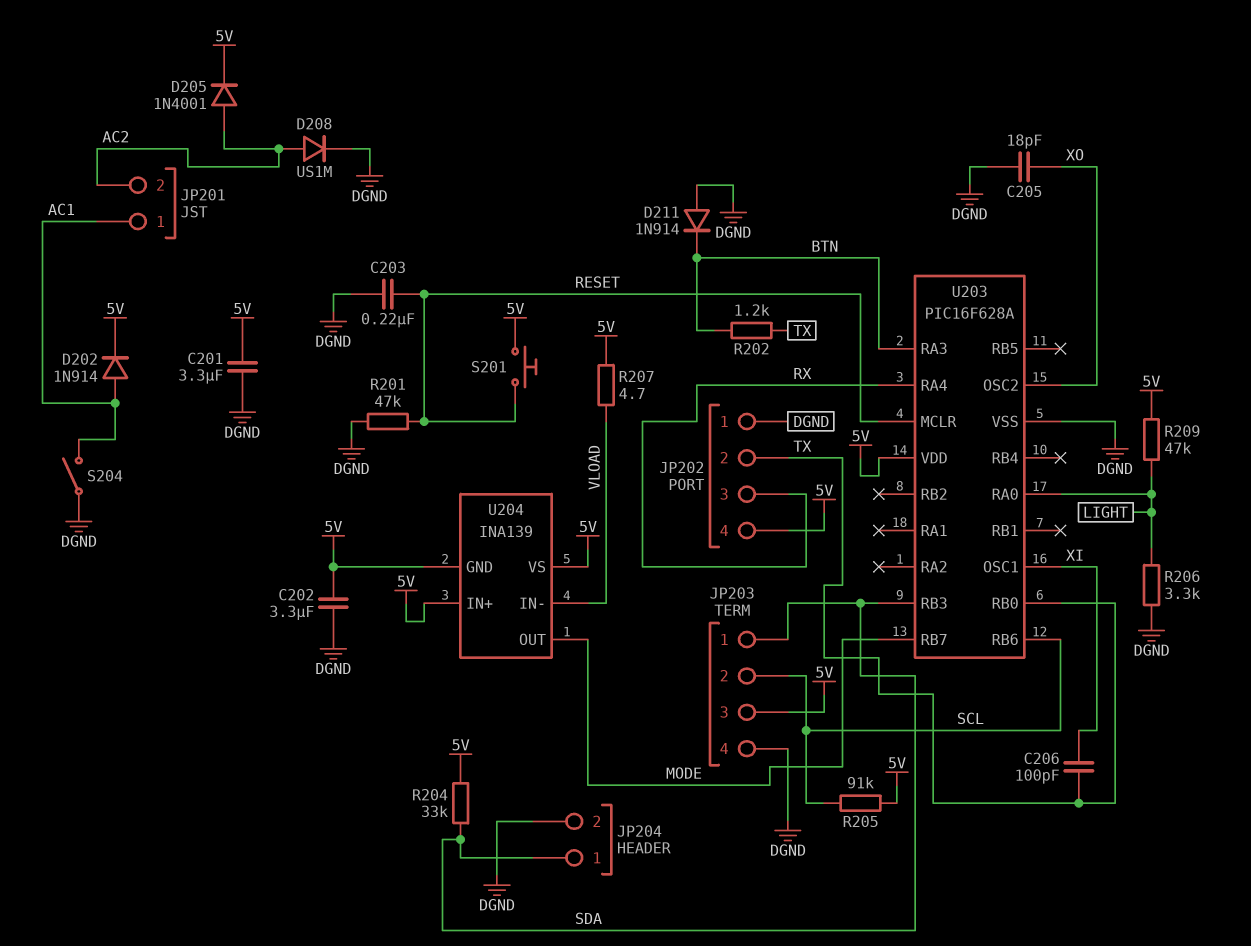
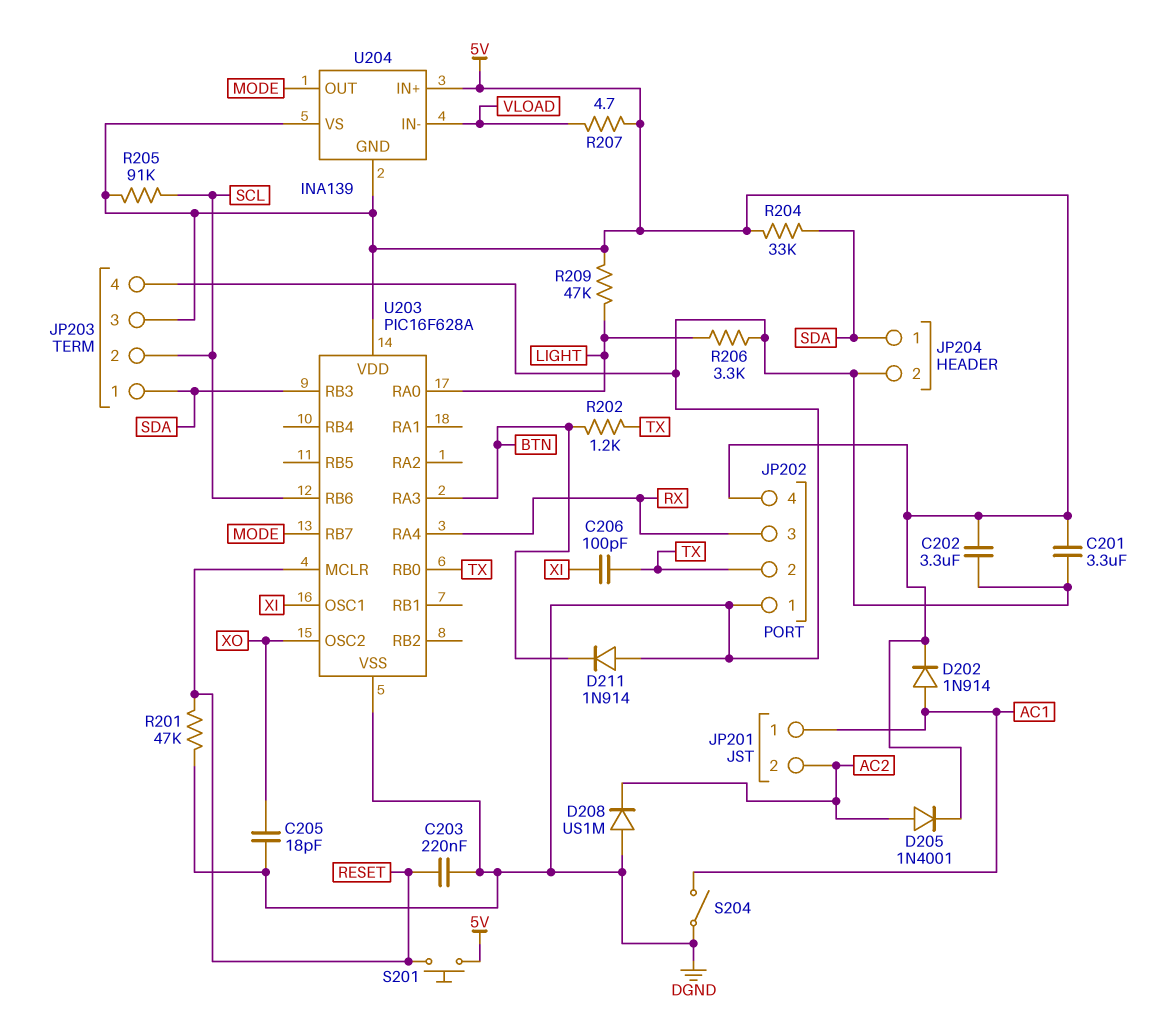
D208: diode US1M (A AC2, K DGND) -> diode US1M (A DGND, K AC2)

